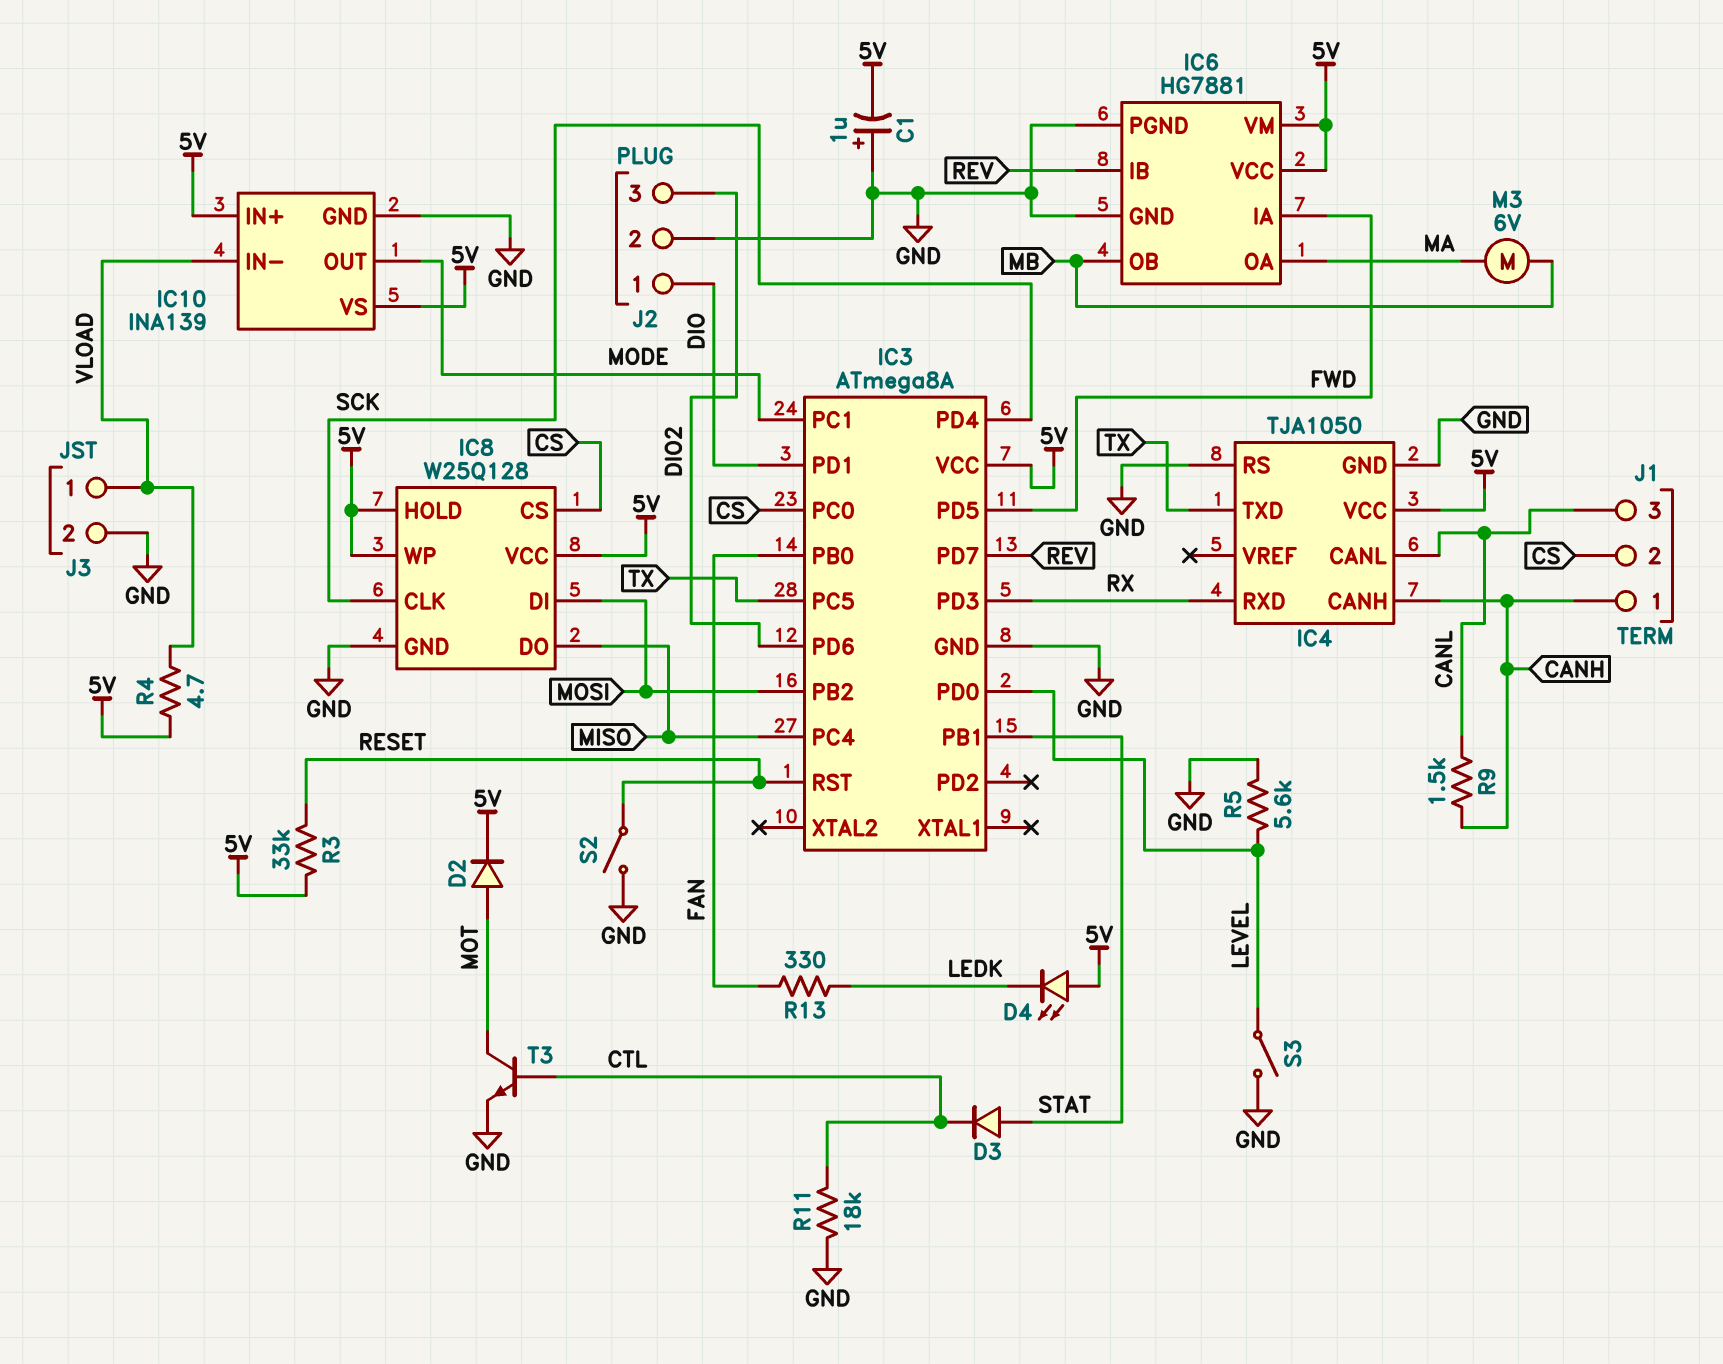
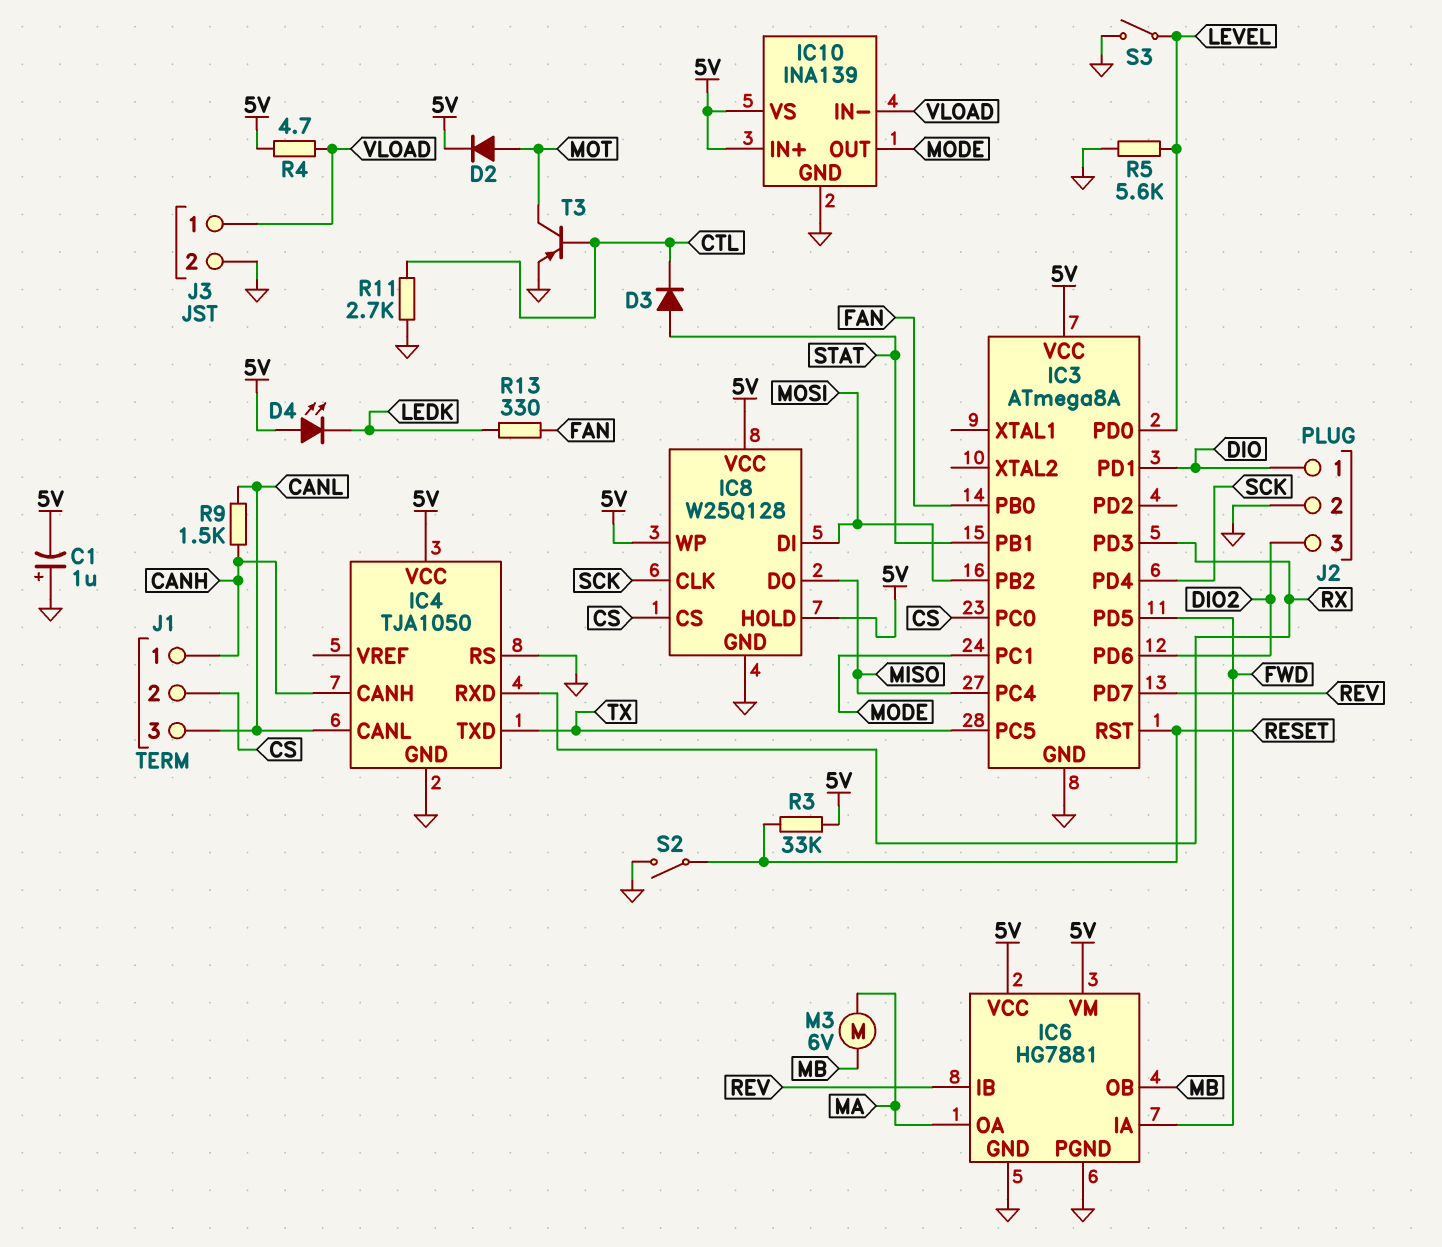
R11: 18k (CTL, GND) -> 2.7k (CTL, GND)
T3: NPN (B CTL, C MOT, E GND) -> PNP (B CTL, C MOT, E GND)

